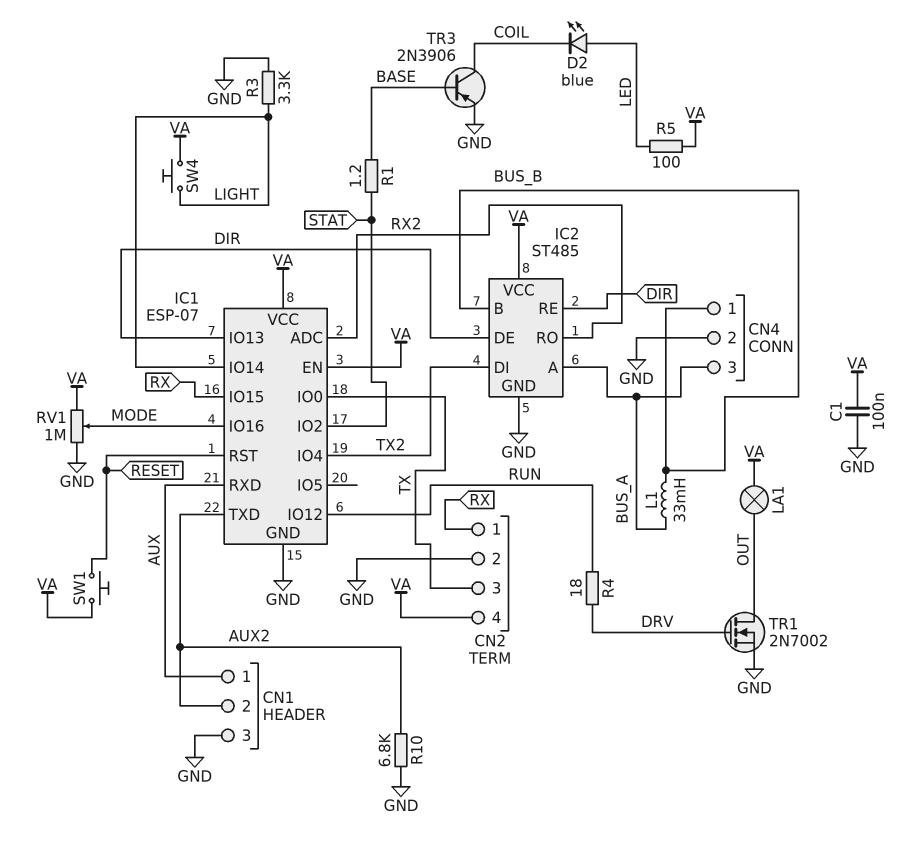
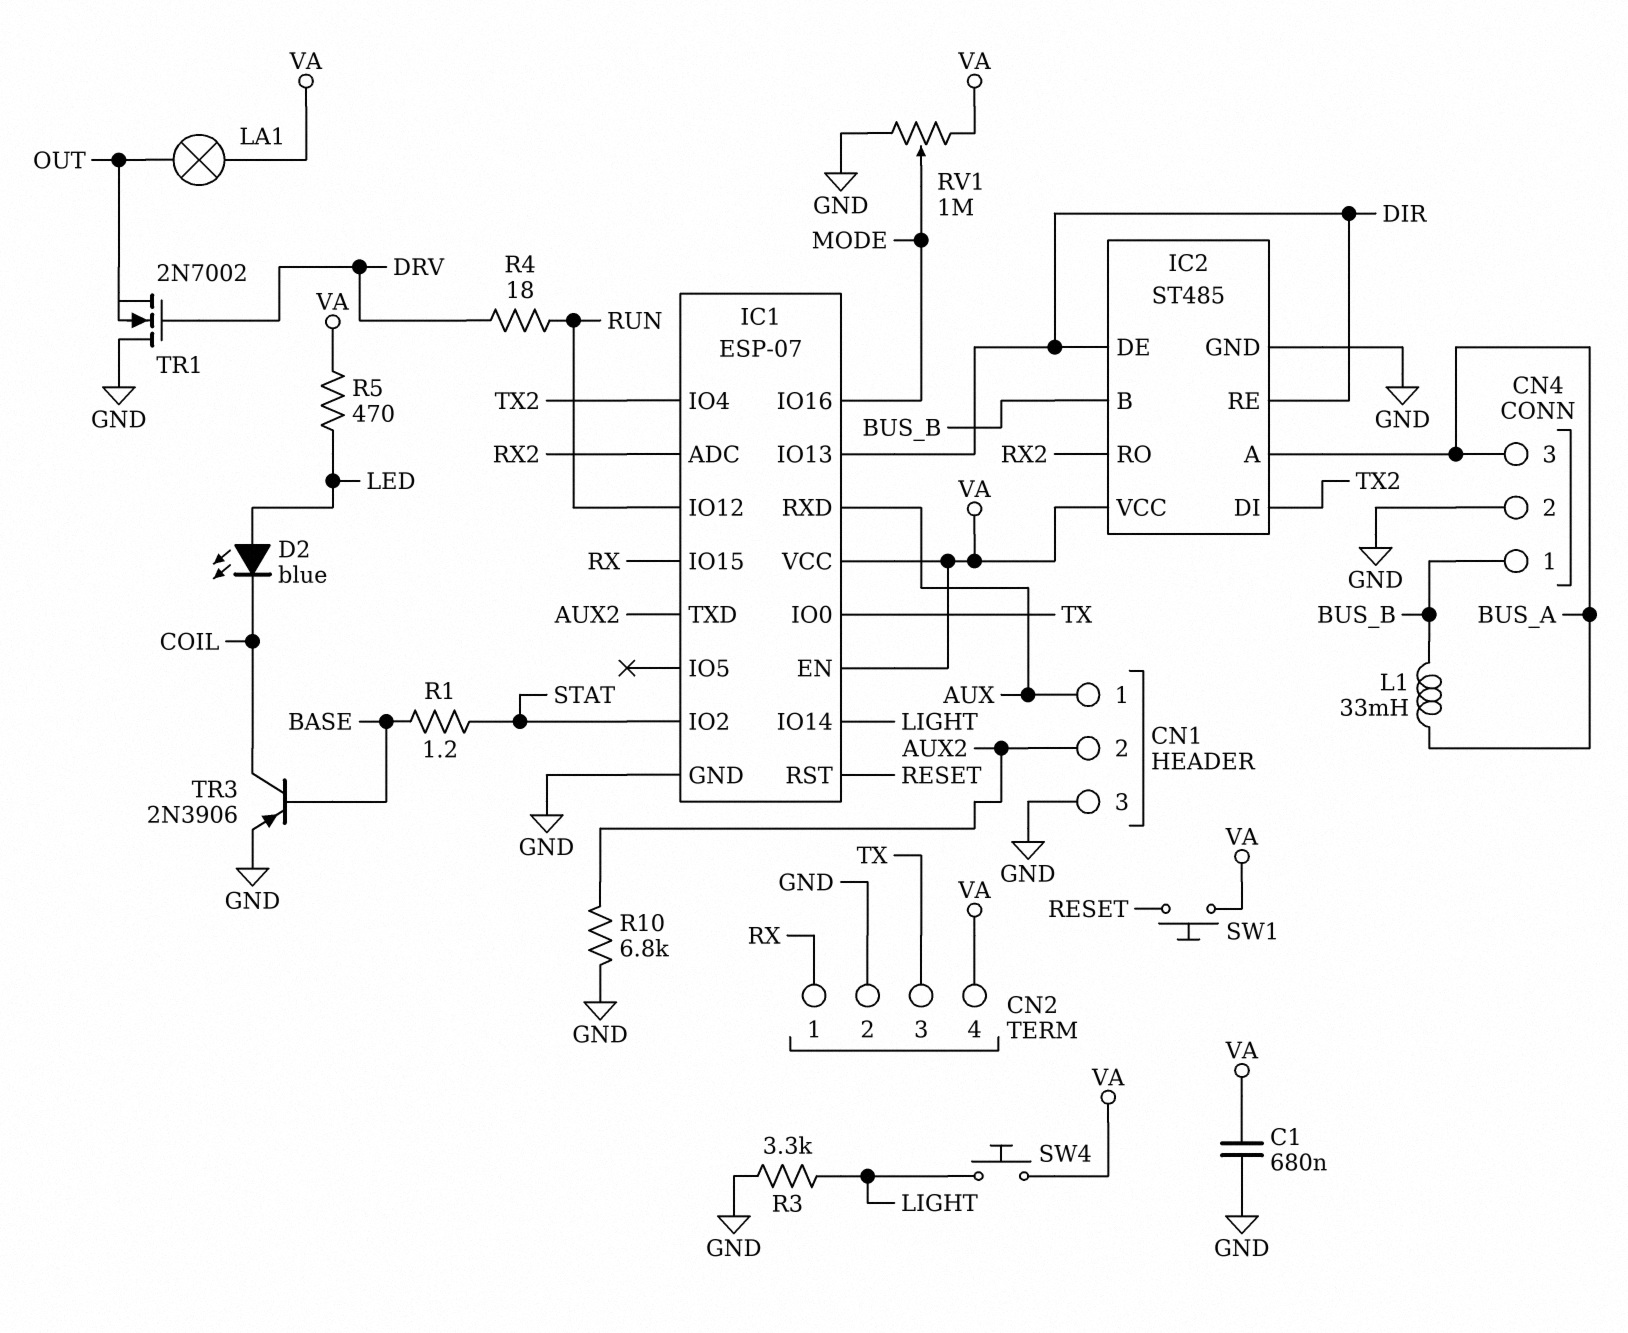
C1: 100nF (GND, VA) -> 680nF (GND, VA)
R5: 100 (LED, VA) -> 470 (LED, VA)
TR1: NMOS 2N7002 (G DRV, D OUT, S GND) -> NMOS 2N7002 (G DRV, D GND, S OUT)

